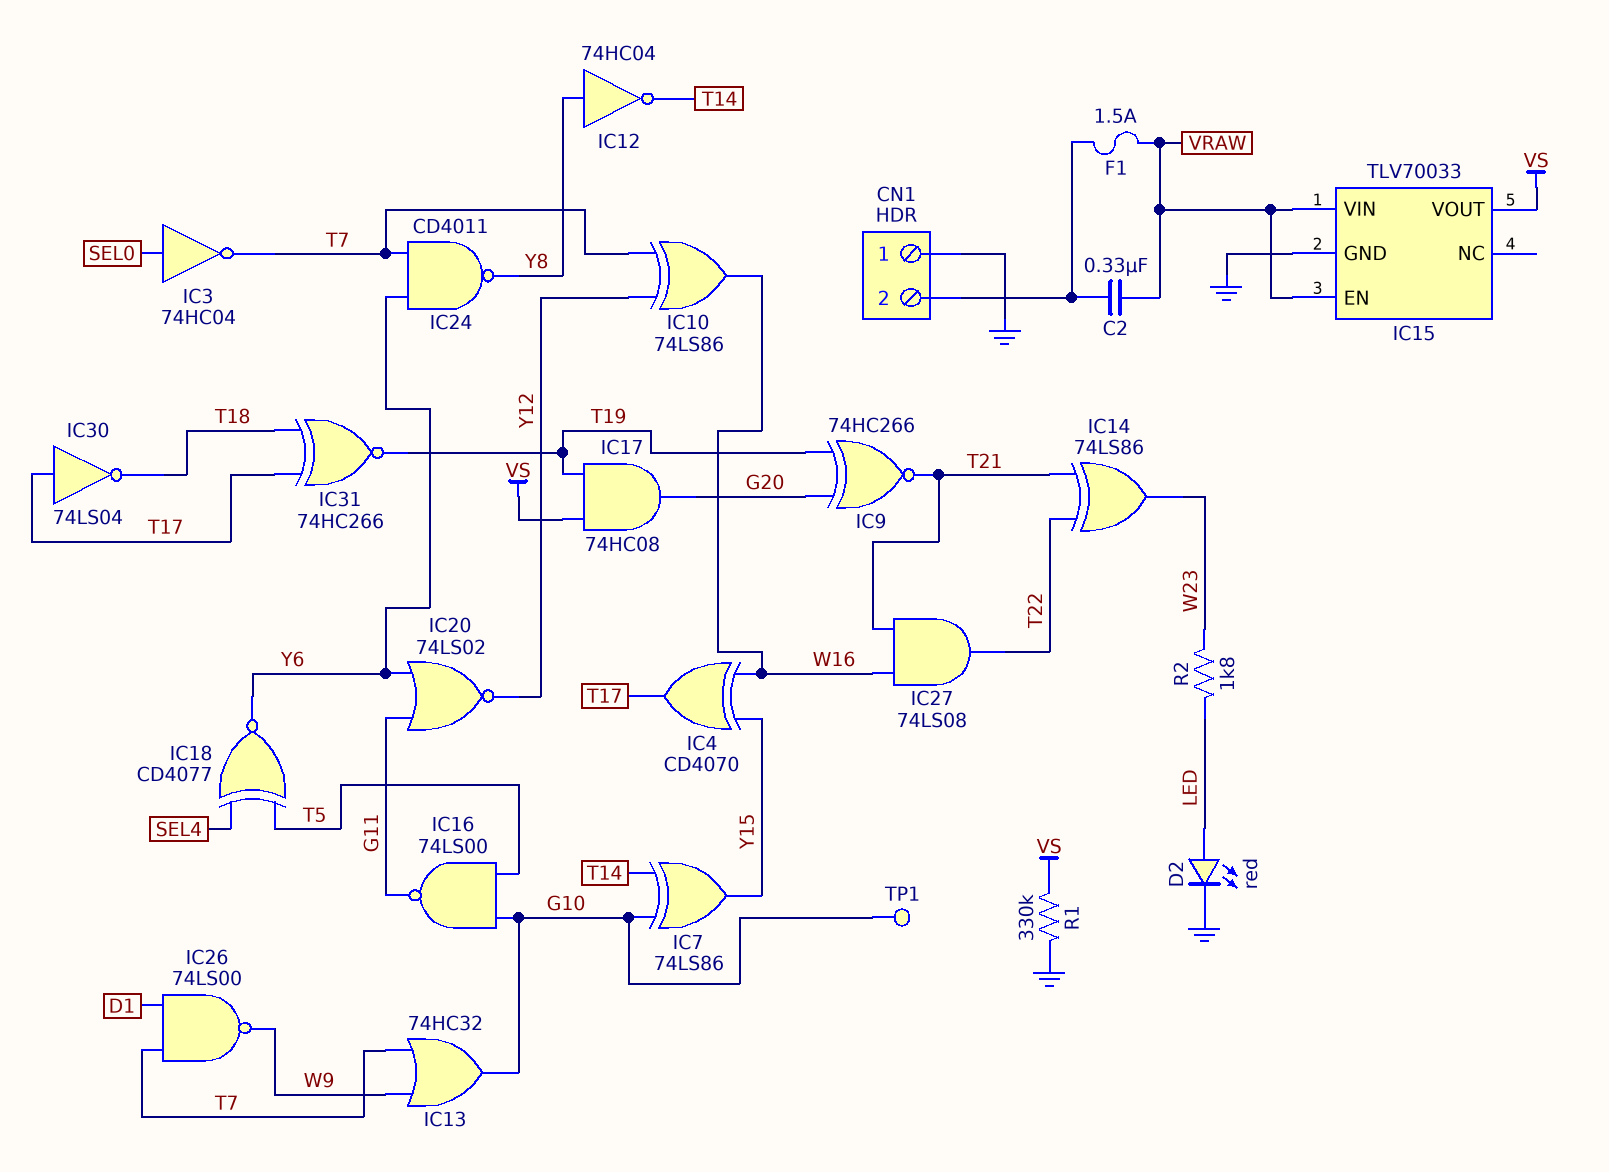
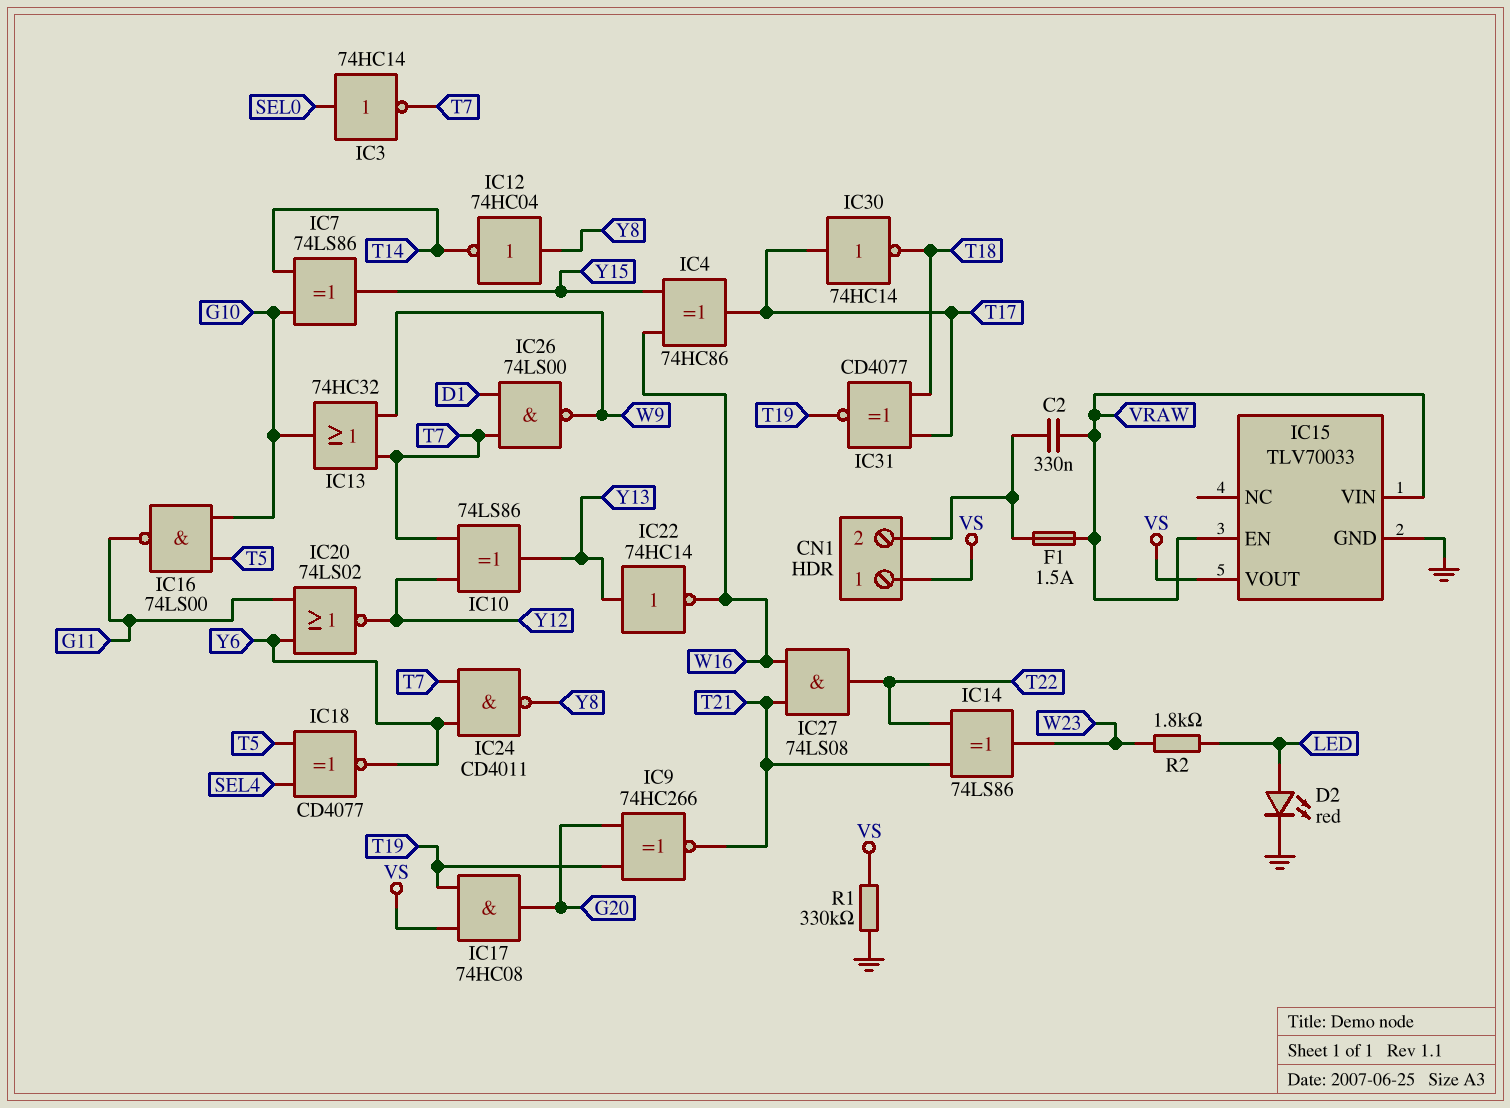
CN1 pin 1: GND -> VS
IC3: NOT 74HC04 (in SEL0, out T7) -> NOT 74HC14 (in SEL0, out T7)
IC4: XOR CD4070 (in W16, in Y15, out T17) -> XOR 74HC86 (in W16, in Y15, out T17)
IC10: XOR 74LS86 (in T7, in Y12, out W16) -> XOR 74LS86 (in T7, in Y12, out Y13)
IC22: none -> NOT 74HC14 (in Y13, out W16)
IC30: NOT 74LS04 (in T17, out T18) -> NOT 74HC14 (in T17, out T18)
IC31: XNOR 74HC266 (in T17, in T18, out T19) -> XNOR CD4077 (in T17, in T18, out T19)
TP1: test point (G10) -> none

